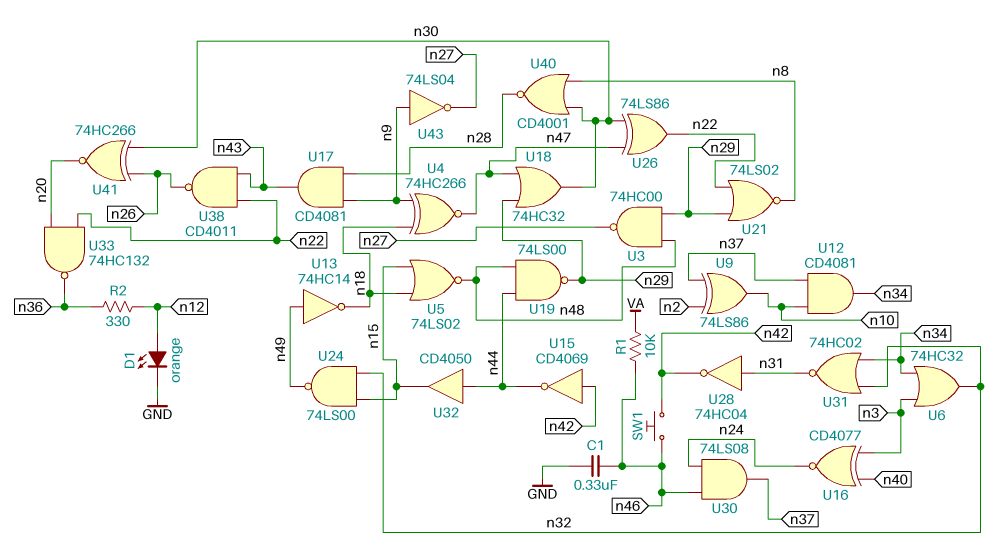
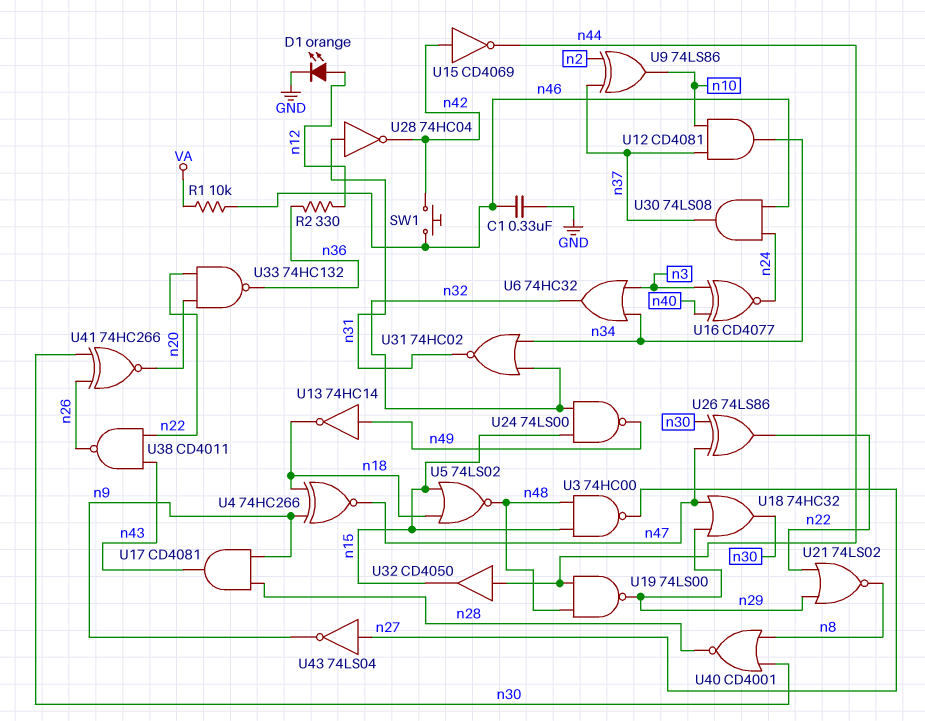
U3: NAND 74HC00 (in n29, in n48, out n27) -> NAND 74HC00 (in n15, in n48, out n27)
U43: NOT 74LS04 (in n9, out n27) -> NOT 74LS04 (in n27, out n9)

